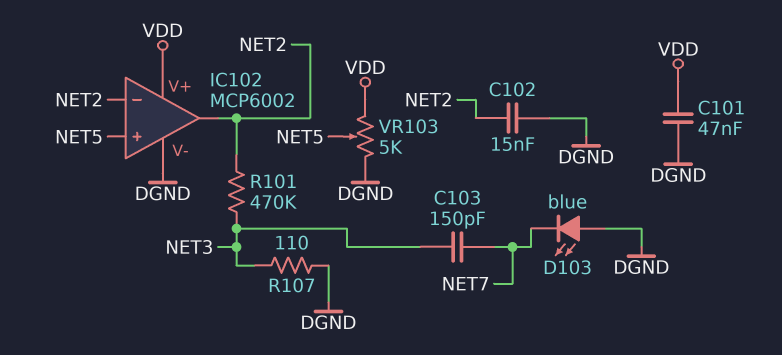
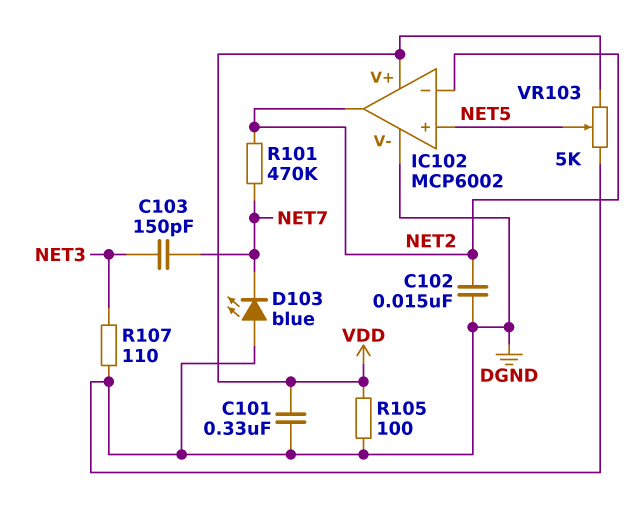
C101: 47nF (DGND, VDD) -> 330nF (DGND, VDD)
R101: 470k (NET2, NET3) -> 470k (NET2, NET7)
R105: none -> 100 (DGND, VDD)

